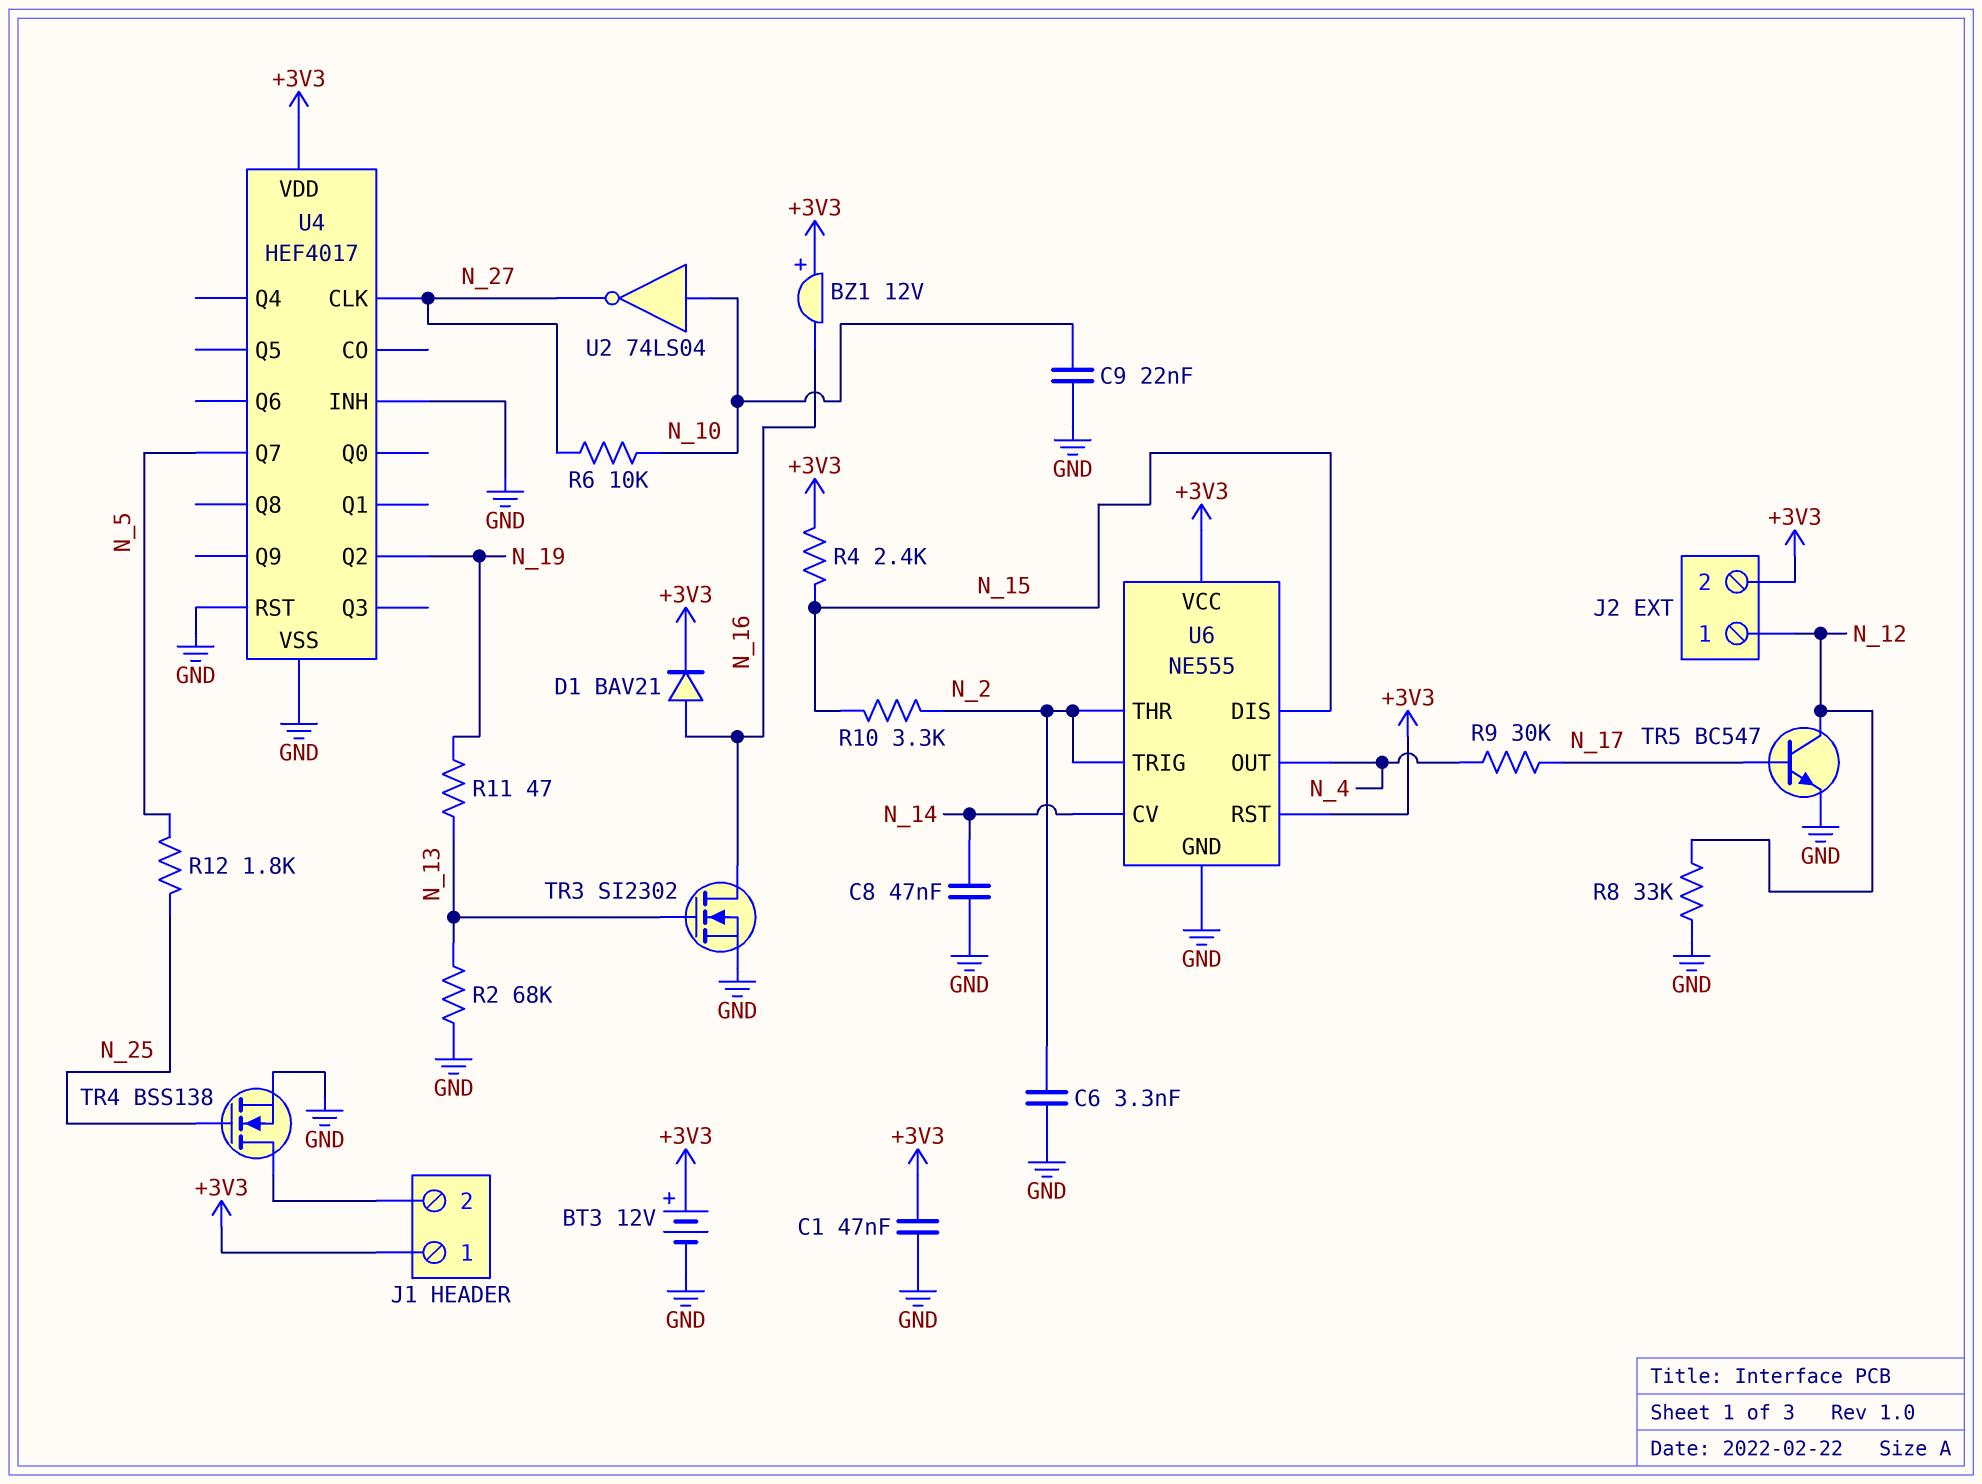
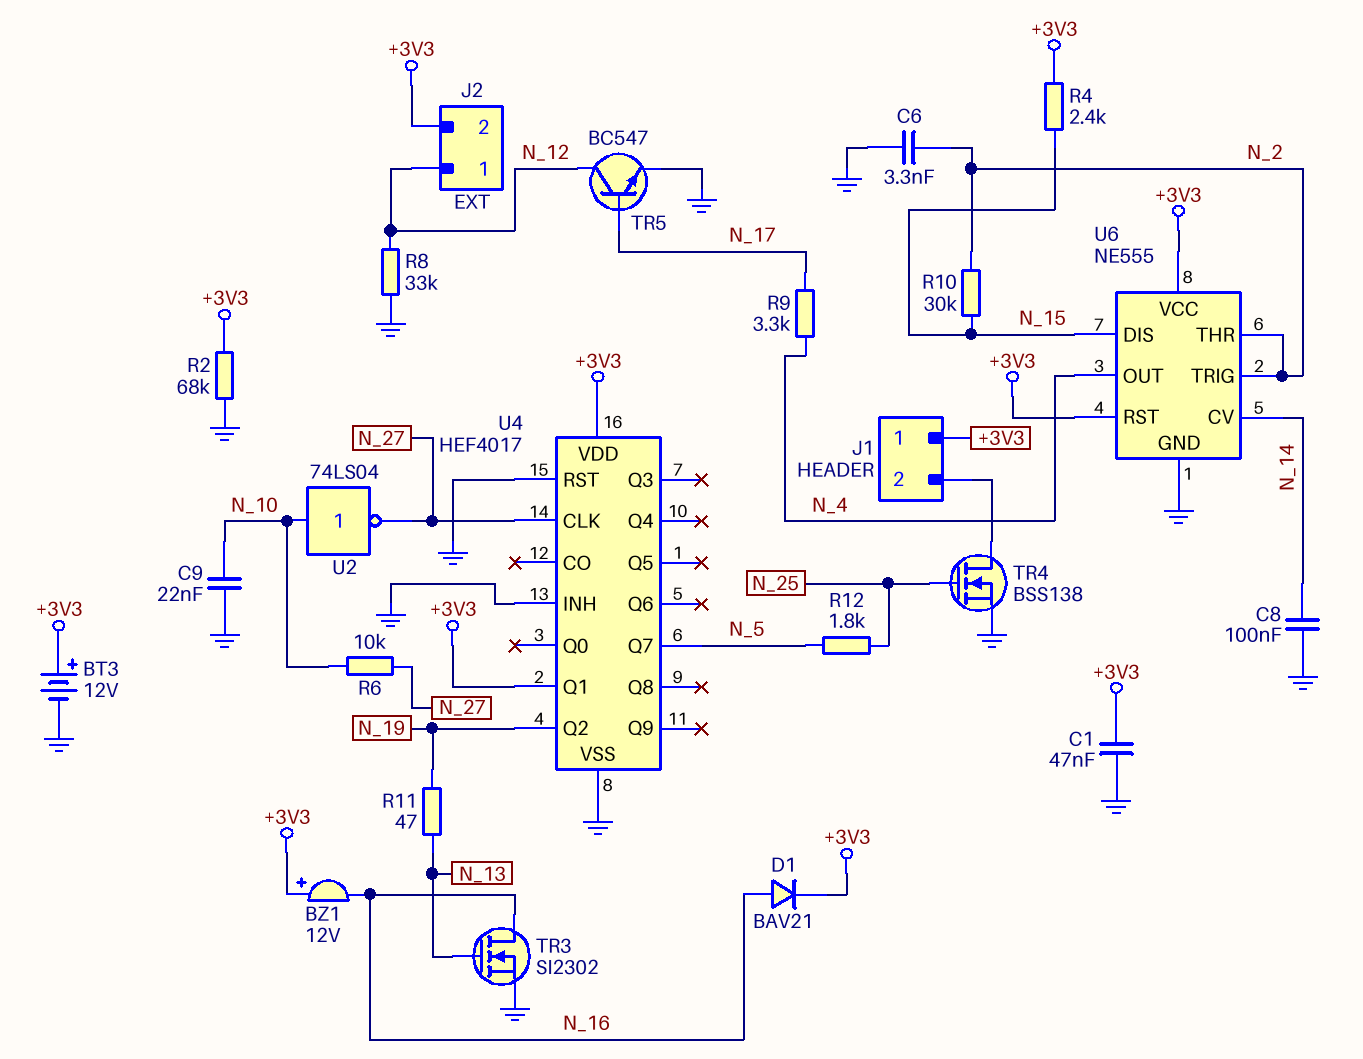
C8: 47nF (GND, N_14) -> 100nF (GND, N_14)
R2: 68k (GND, N_13) -> 68k (+3V3, GND)
R9: 30k (N_4, N_17) -> 3.3k (N_4, N_17)
R10: 3.3k (N_2, N_15) -> 30k (N_2, N_15)
U4 pin Q1: none -> +3V3

